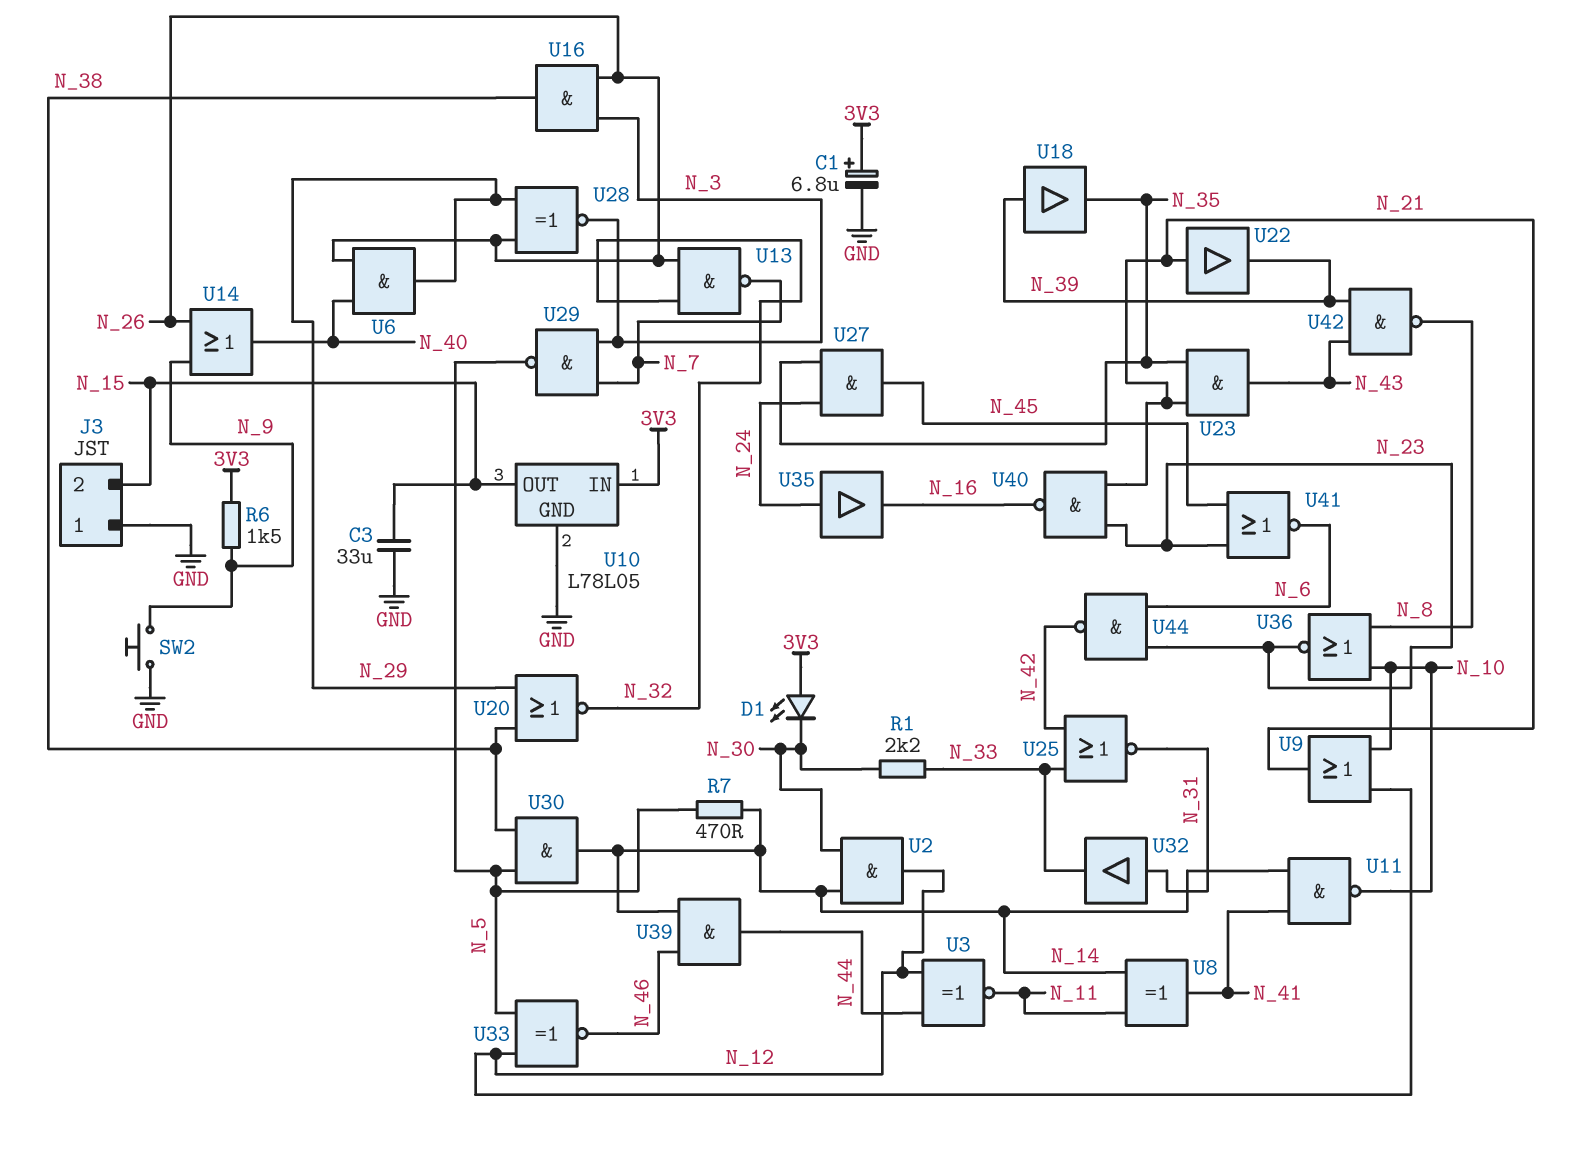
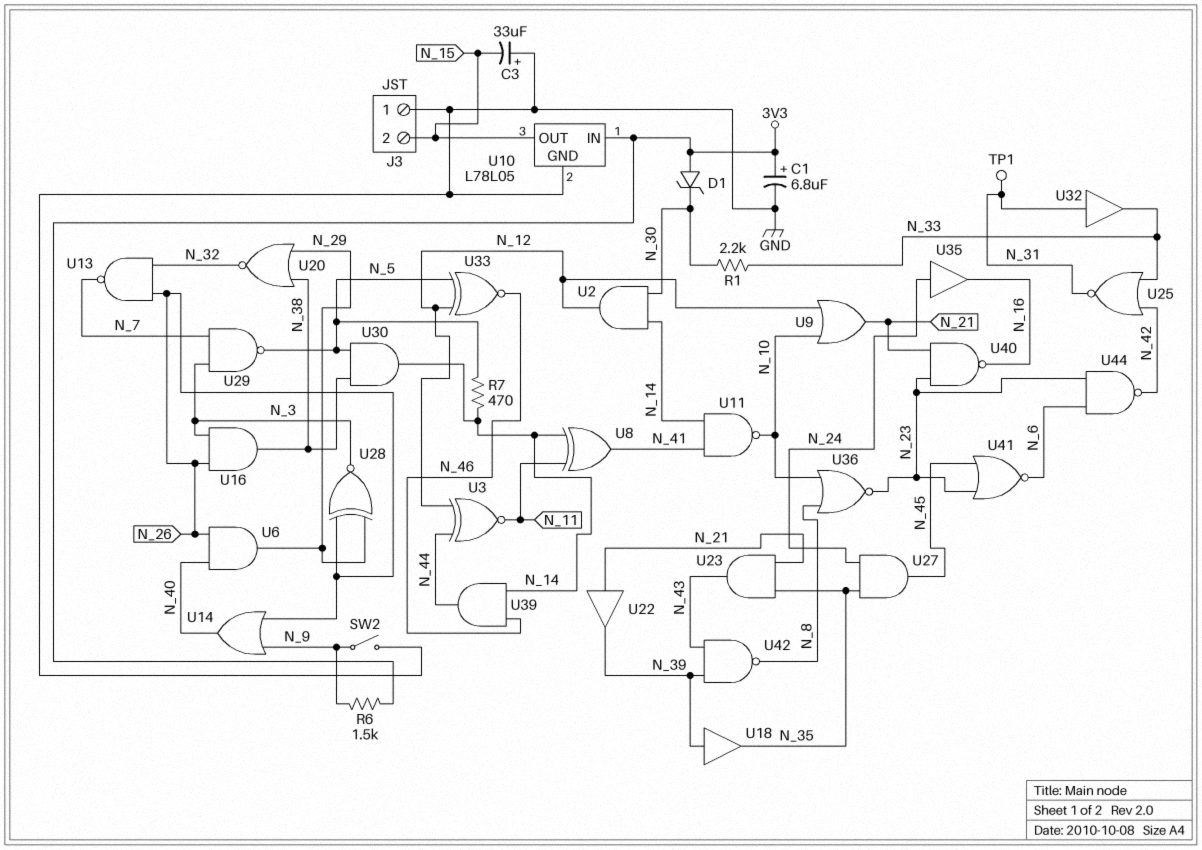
C3: 33uF (GND, N_15) -> 33uF (plus GND, minus N_15)
D1: LED (A 3V3, K N_30) -> zener (A 3V3, K N_30)
SW2: button (GND, N_9) -> switch (GND, N_9)
TP1: none -> test point (N_31)

